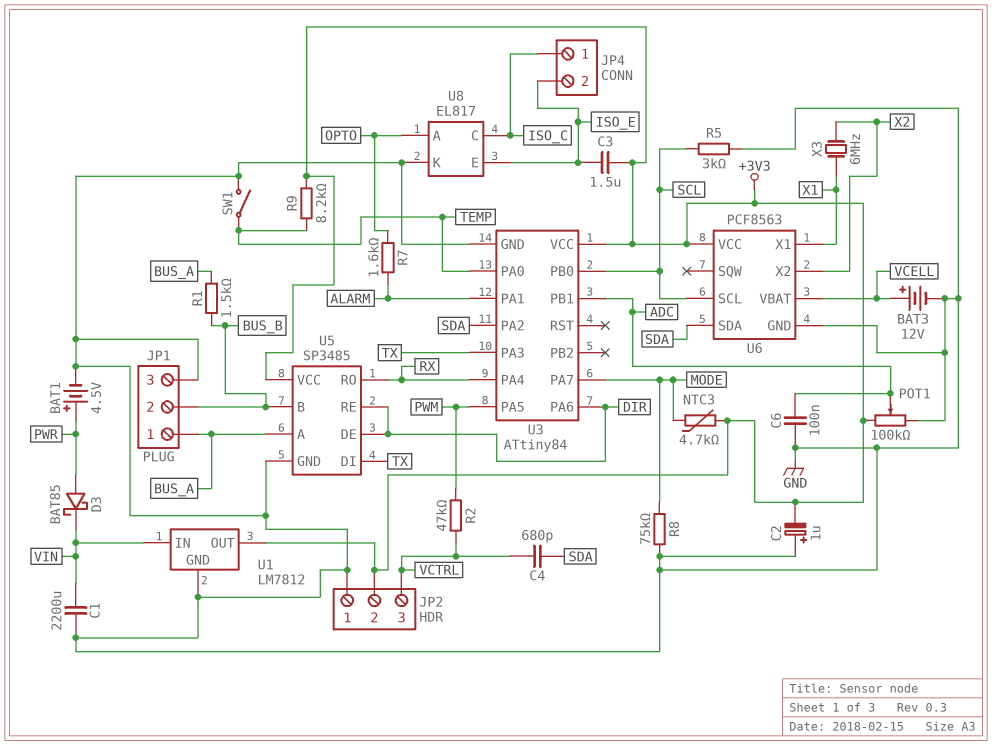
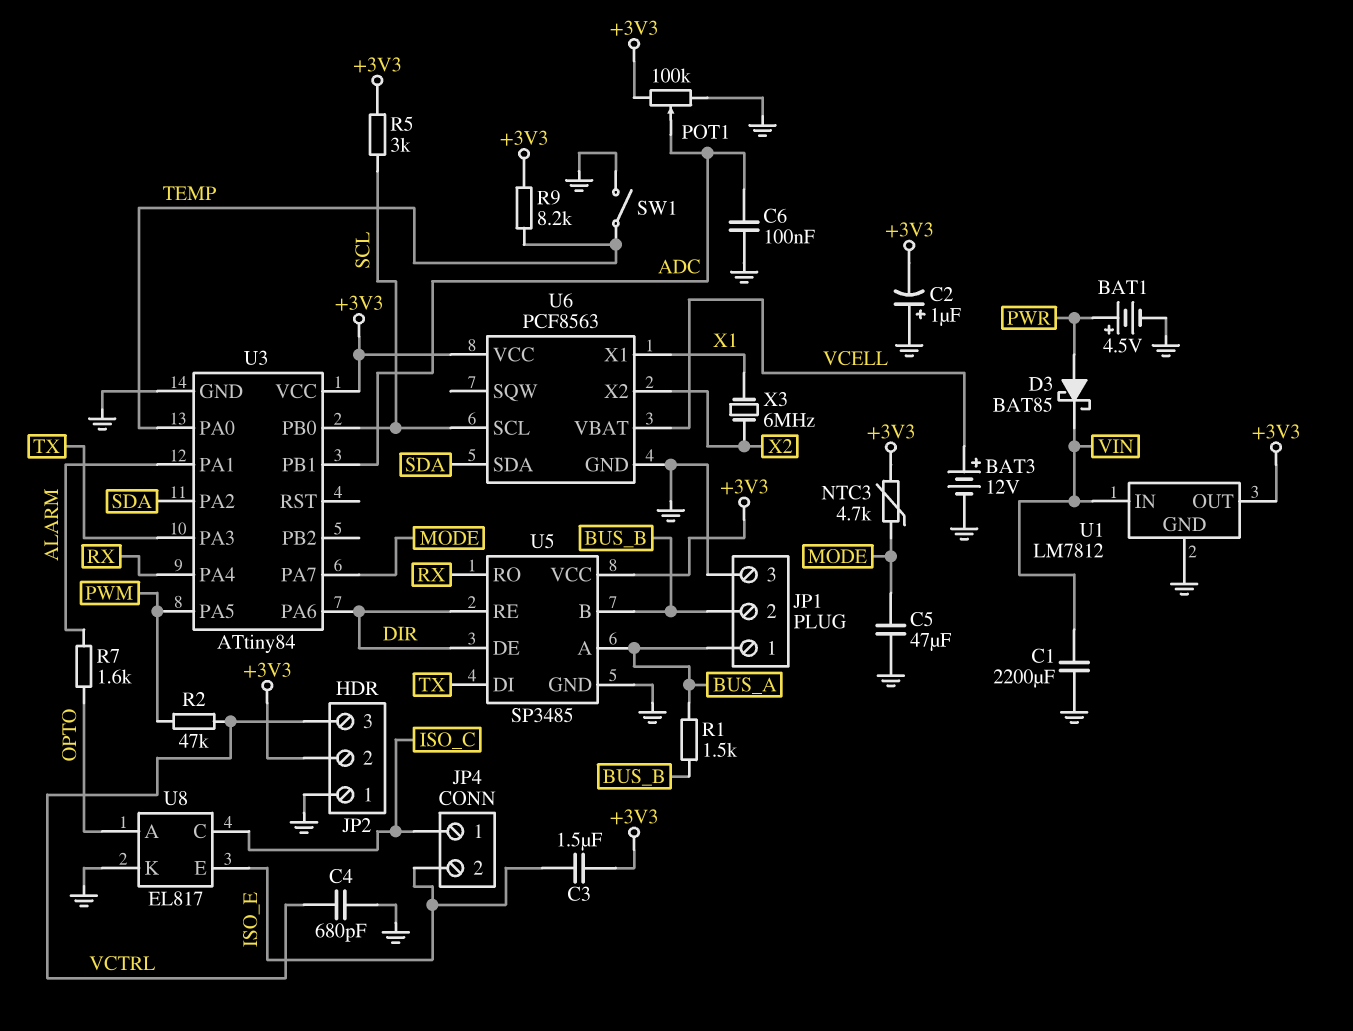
C4: 680pF (SDA, VCTRL) -> 680pF (GND, VCTRL)
C5: none -> 47uF (GND, MODE)
R5: 3k (GND, SCL) -> 3k (+3V3, SCL)
R8: 75k (GND, MODE) -> none

